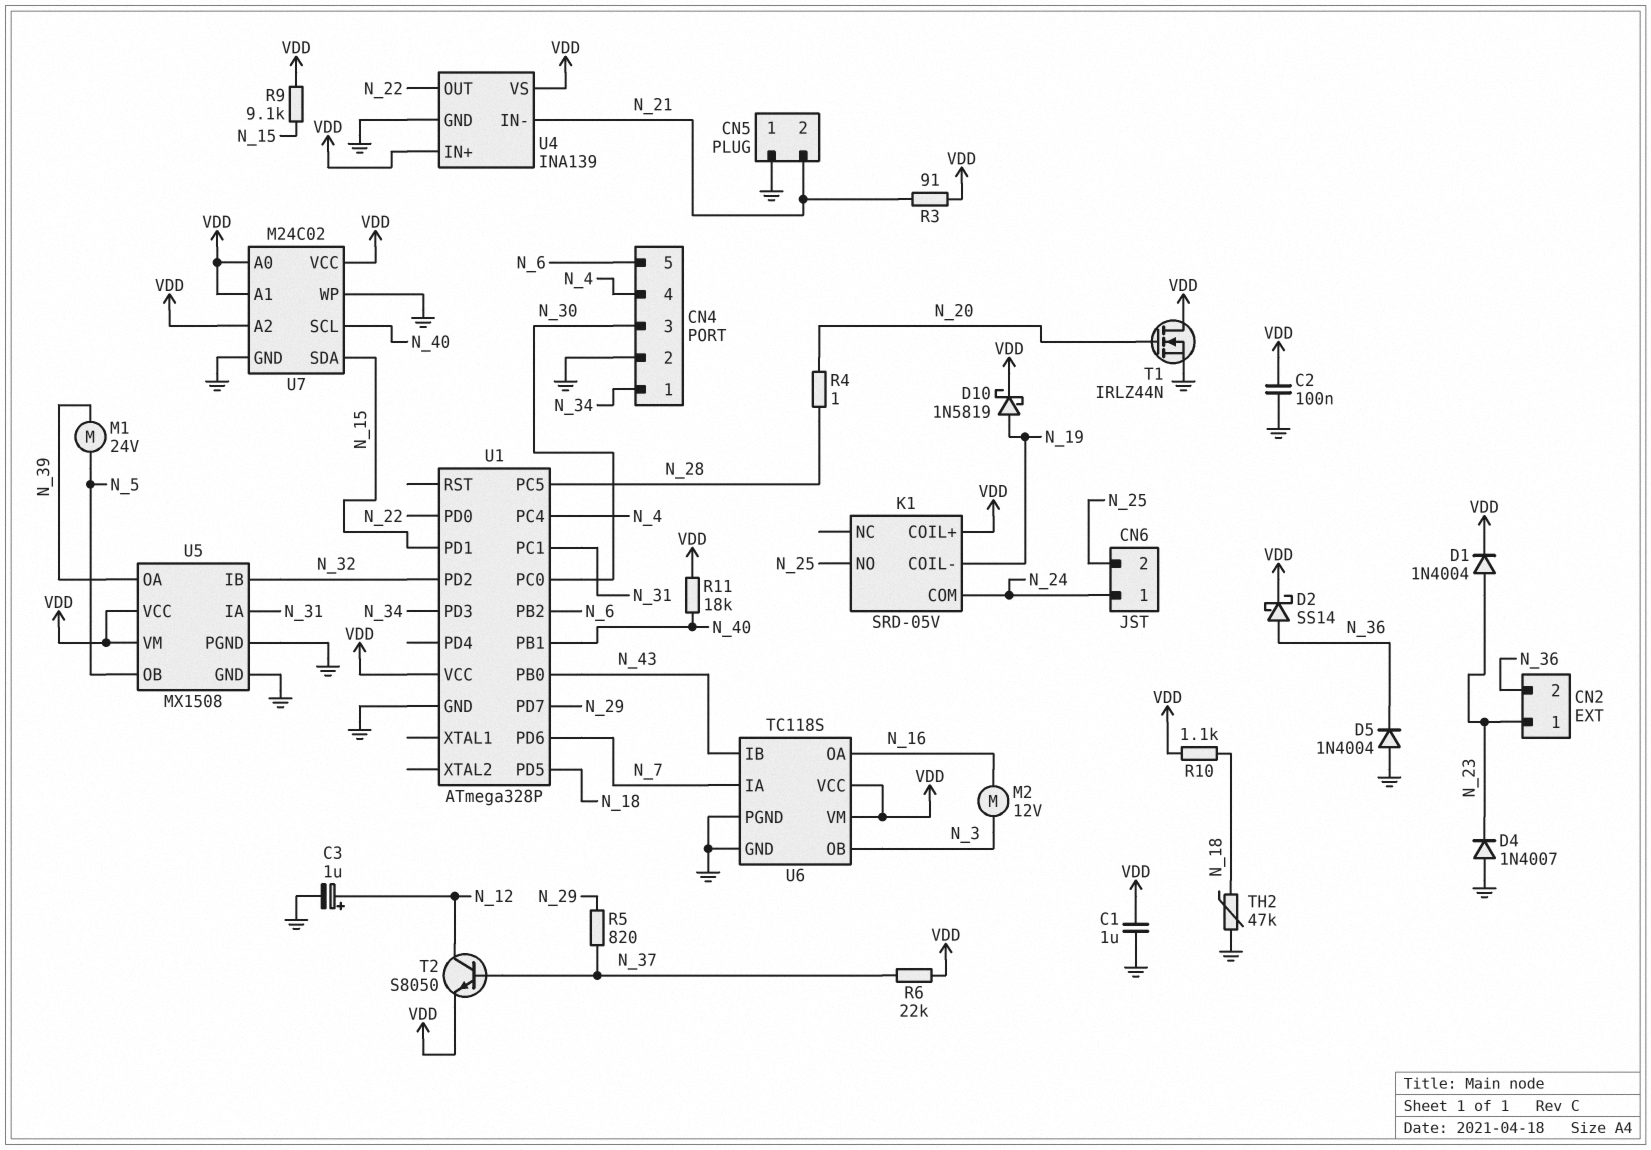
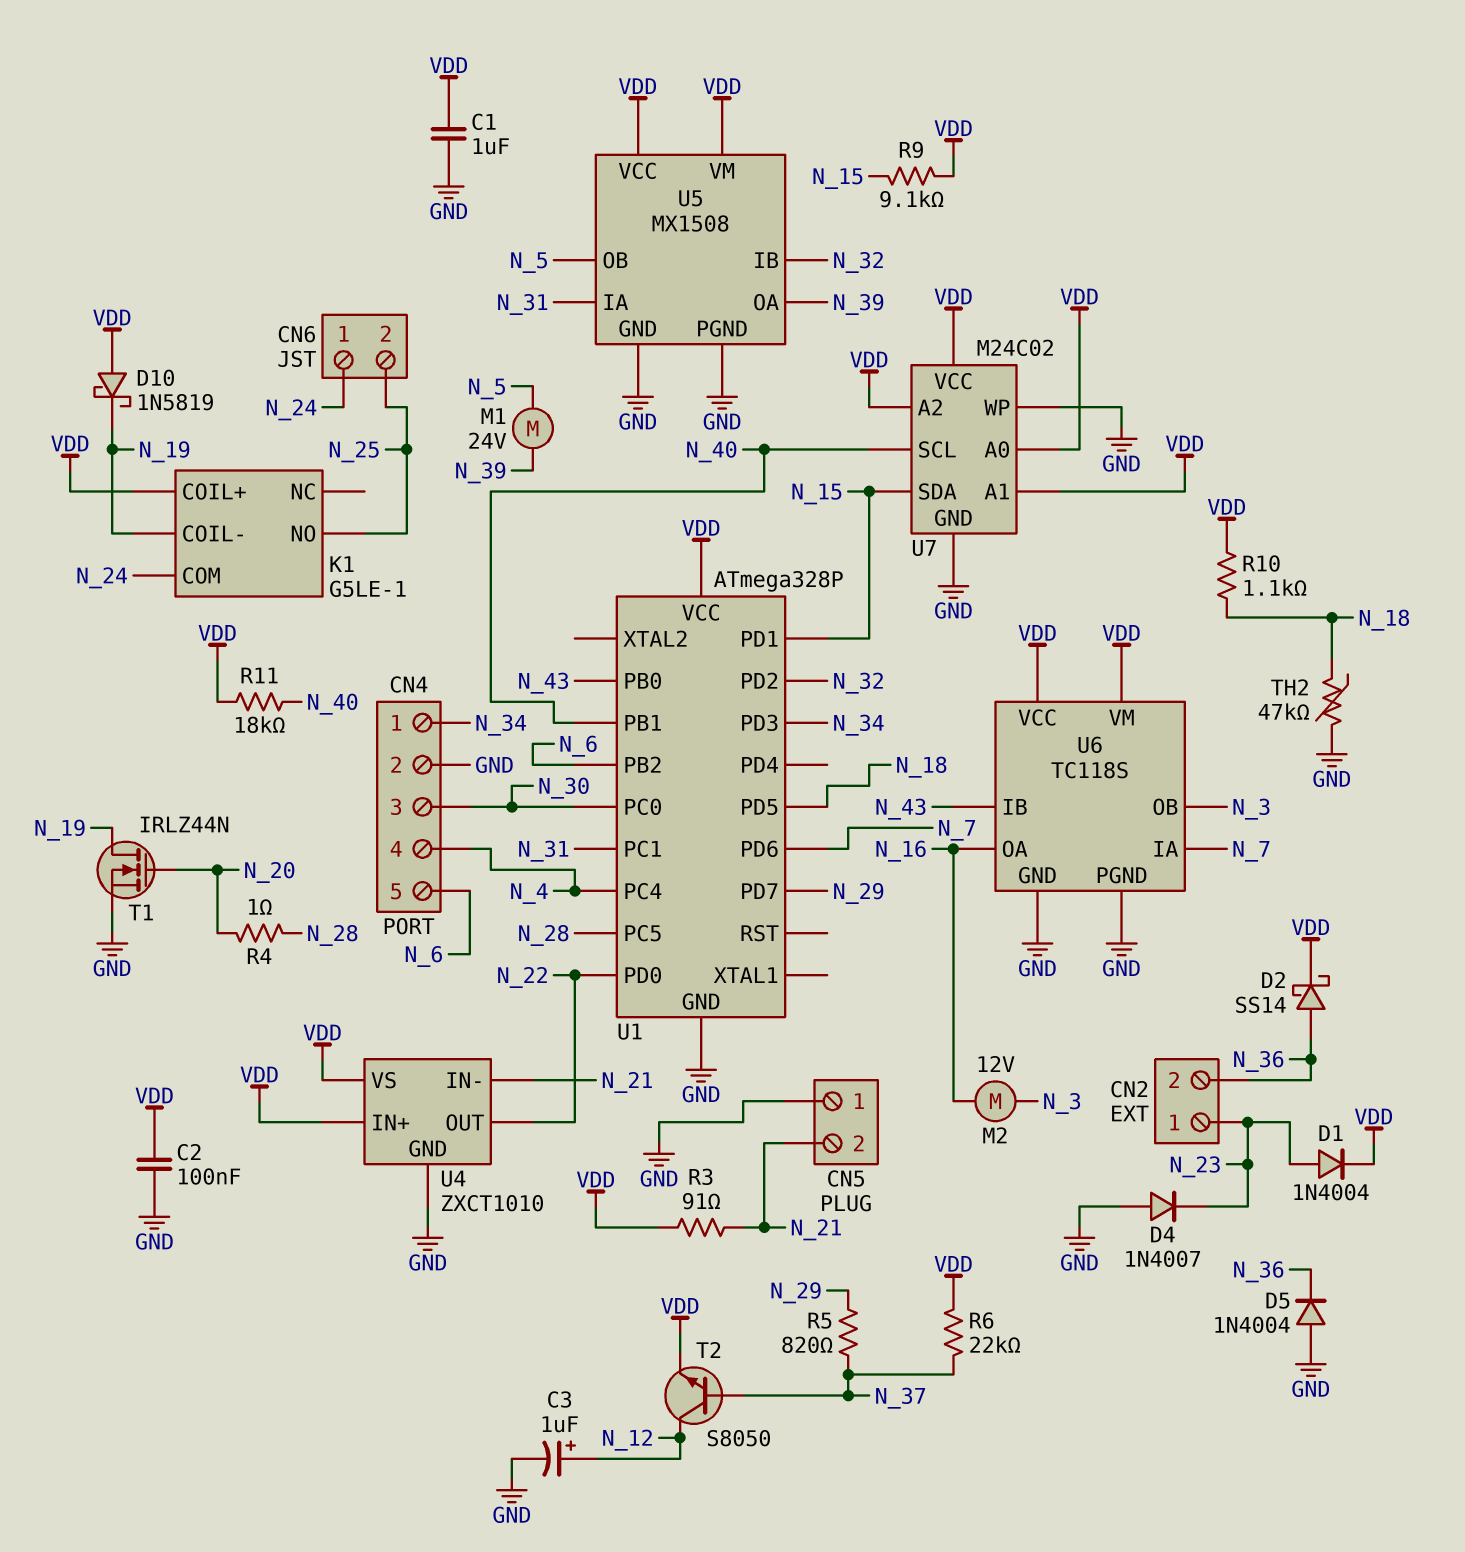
D10: schottky 1N5819 (A N_19, K VDD) -> schottky 1N5819 (A VDD, K N_19)
K1: SRD-05V -> G5LE-1
T1: NMOS IRLZ44N (G N_20, D VDD, S GND) -> NMOS IRLZ44N (G N_20, D N_19, S GND)
U4: INA139 -> ZXCT1010

